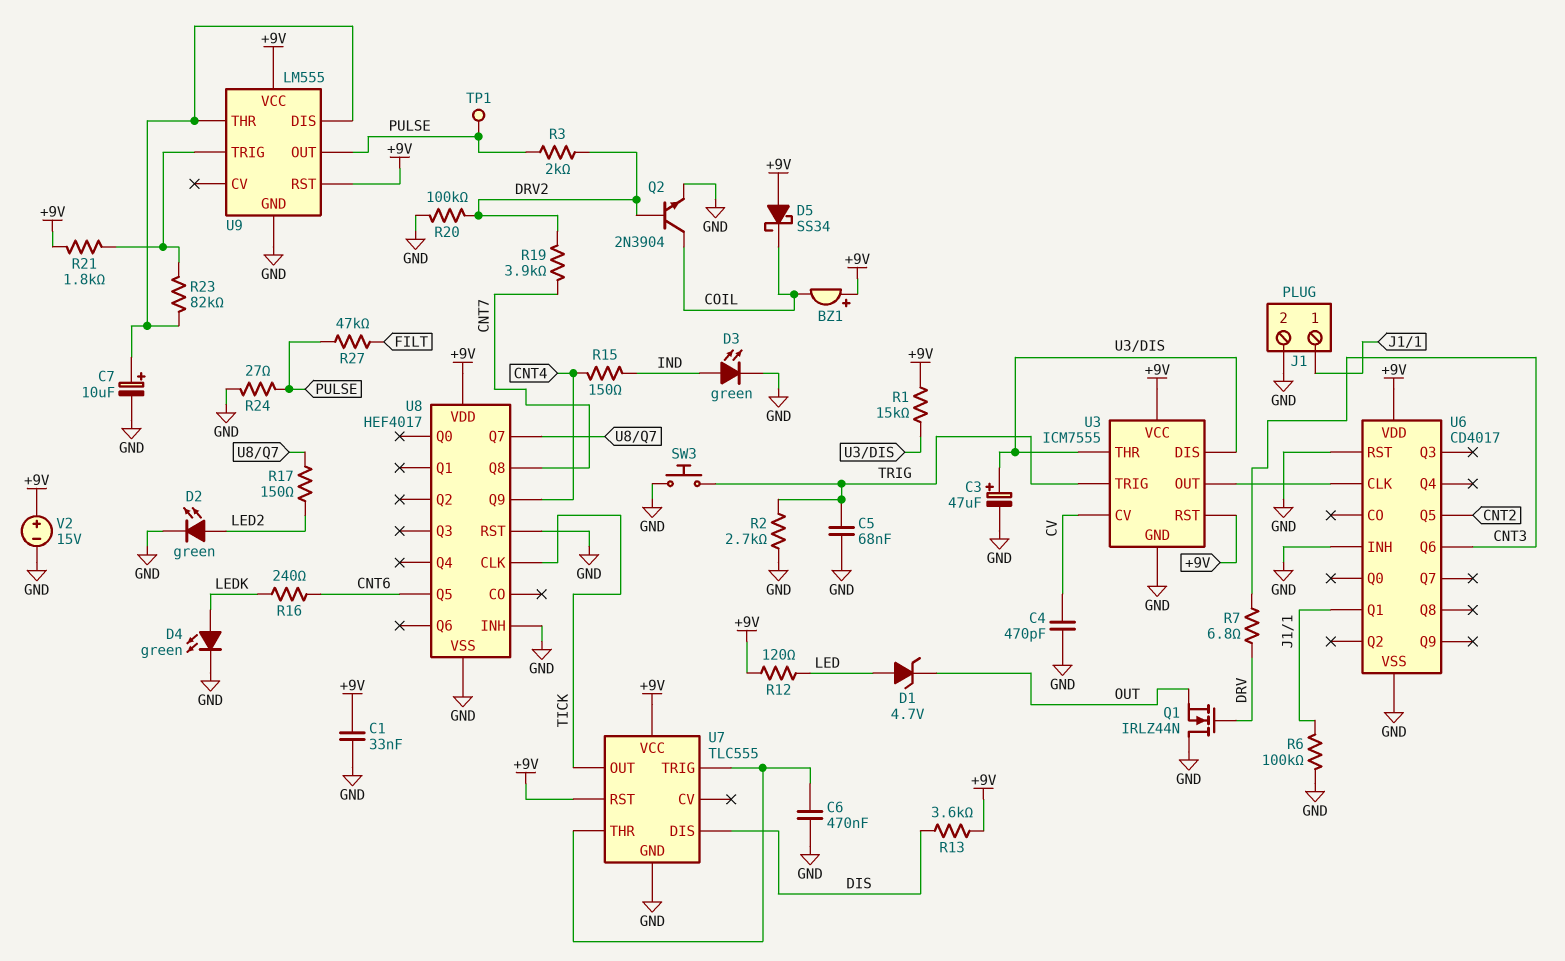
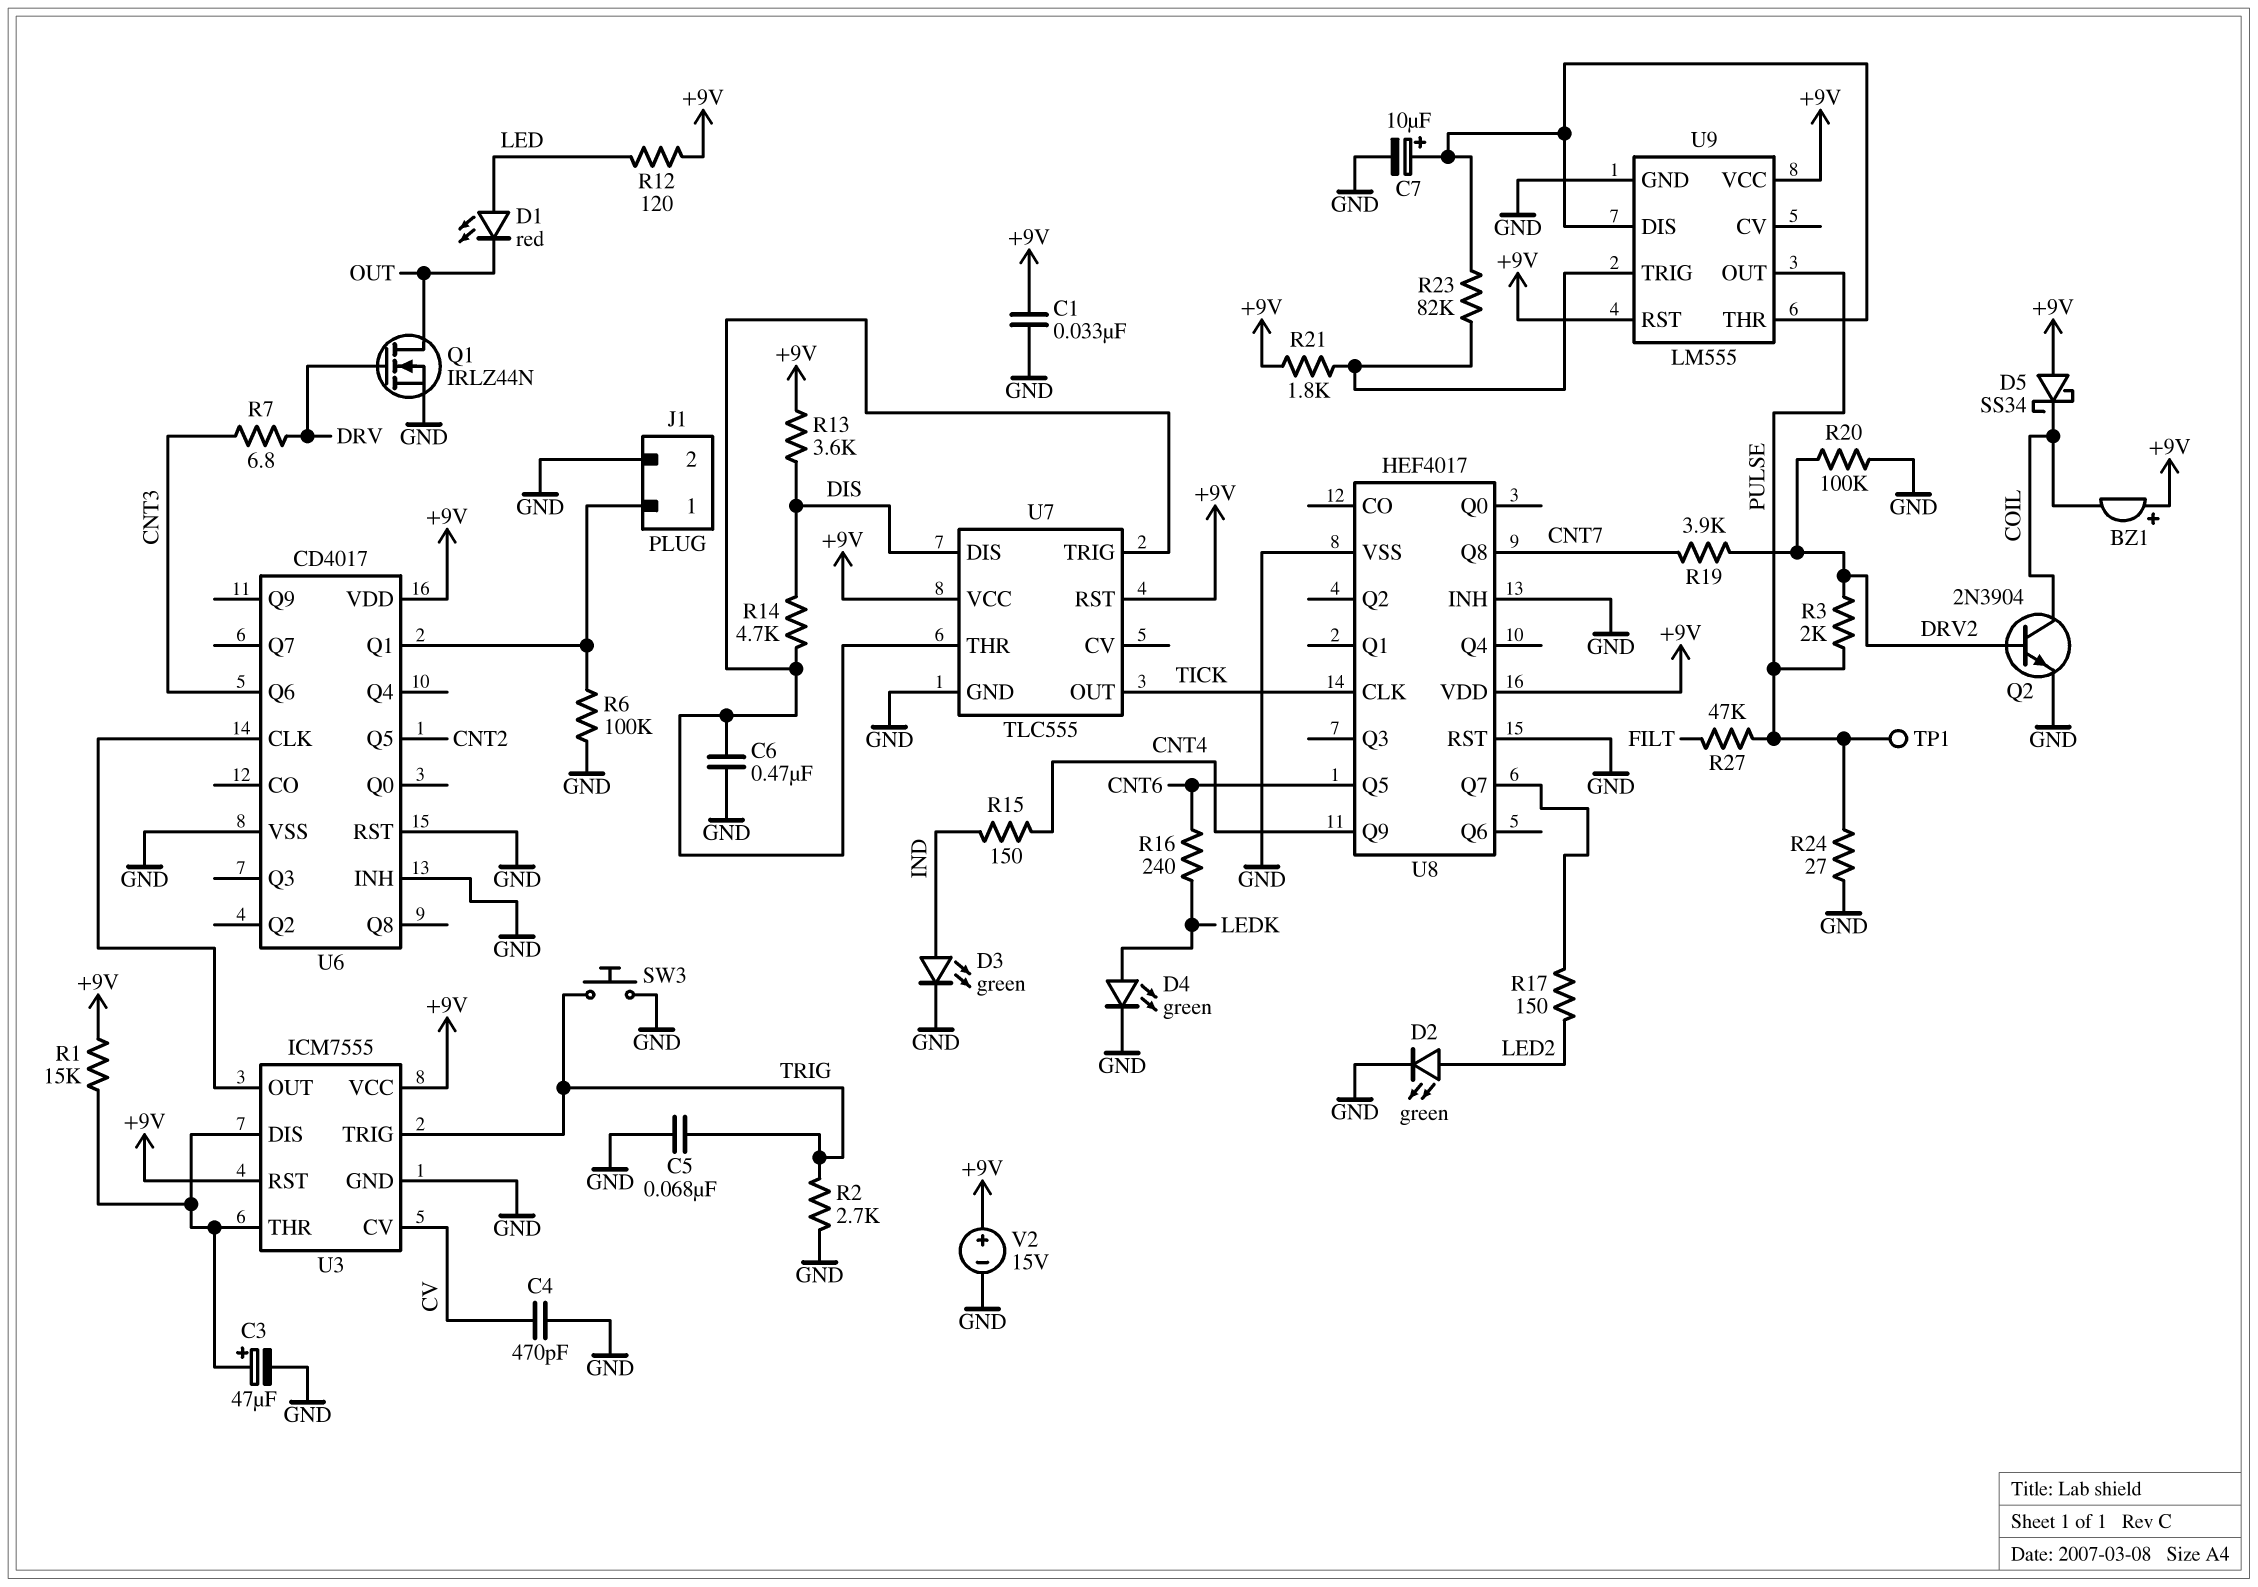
D1: zener 4.7V (A LED, K OUT) -> LED red (A LED, K OUT)
Q1: NMOS IRLZ44N (G DRV, D GND, S OUT) -> NMOS IRLZ44N (G DRV, D OUT, S GND)
R14: none -> 4.7k (DIS, U7/THR)

